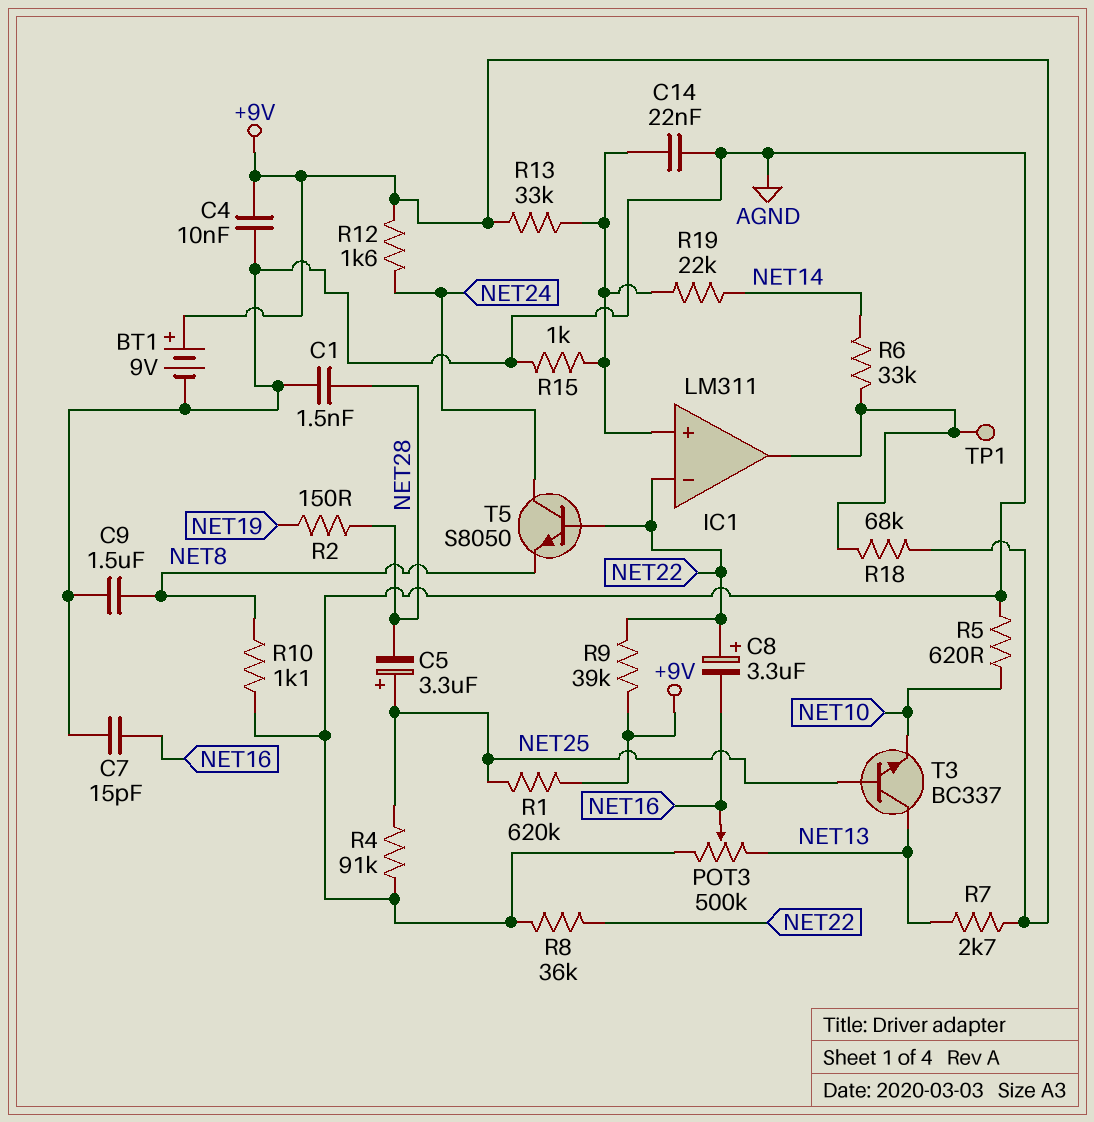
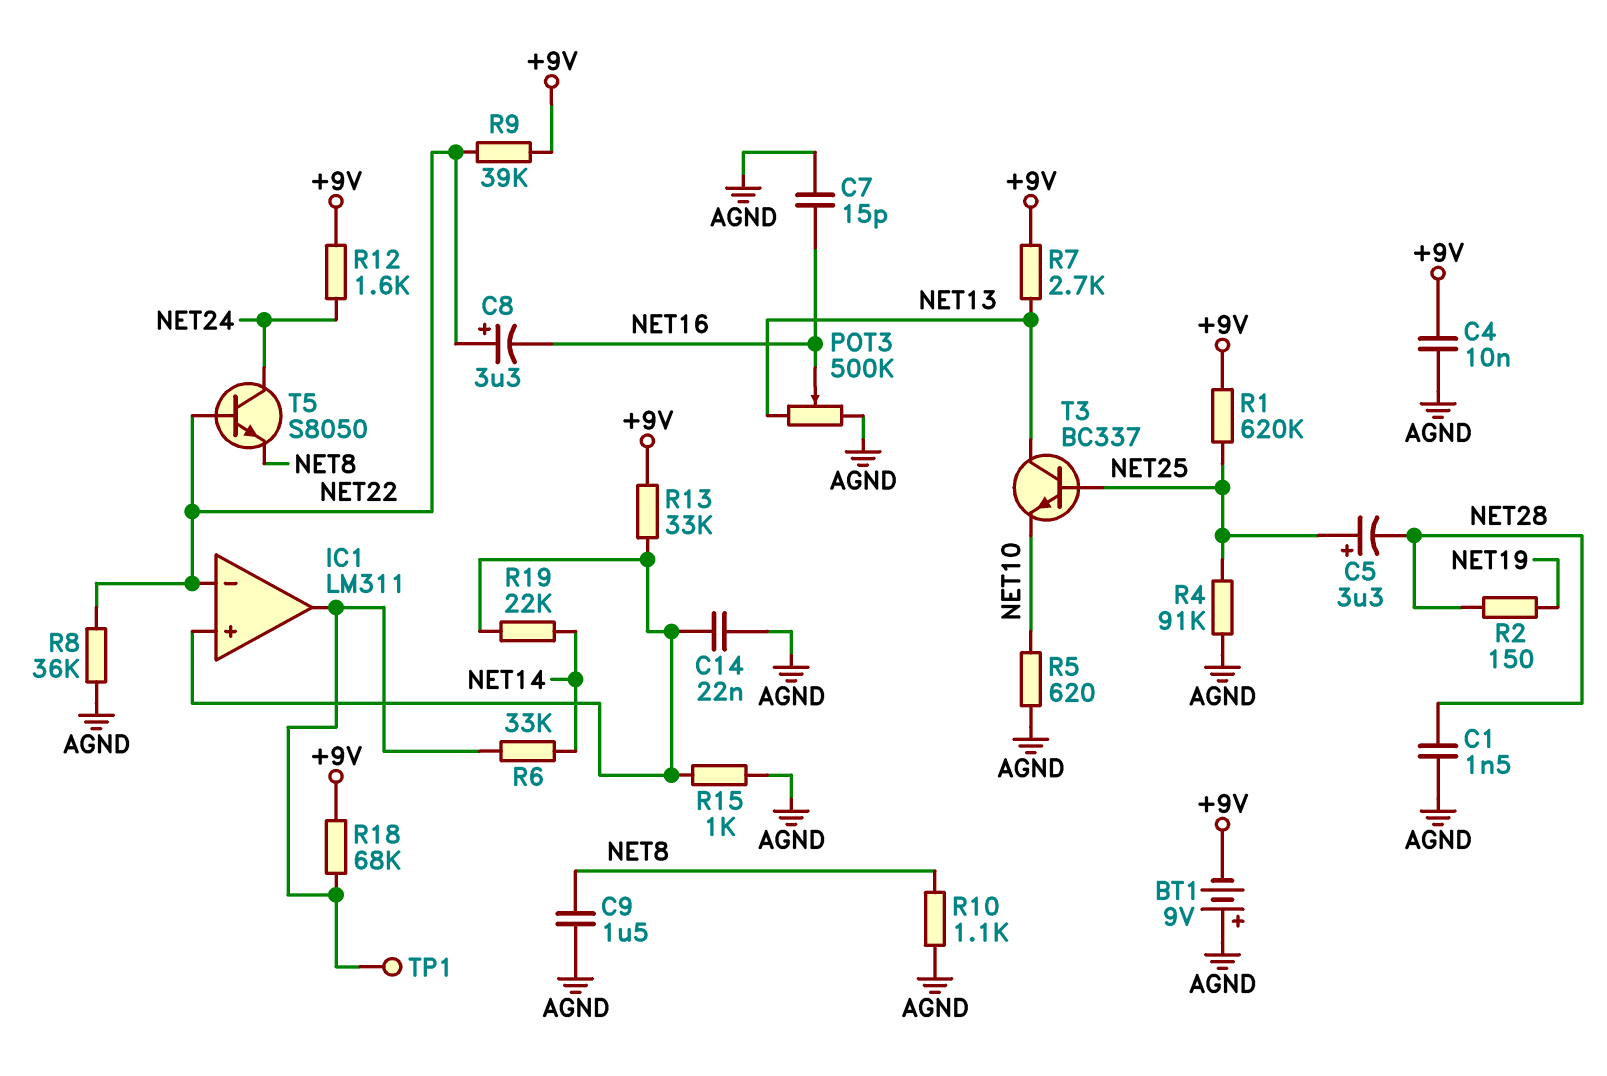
BT1: 9V (plus +9V, minus AGND) -> 9V (plus AGND, minus +9V)

